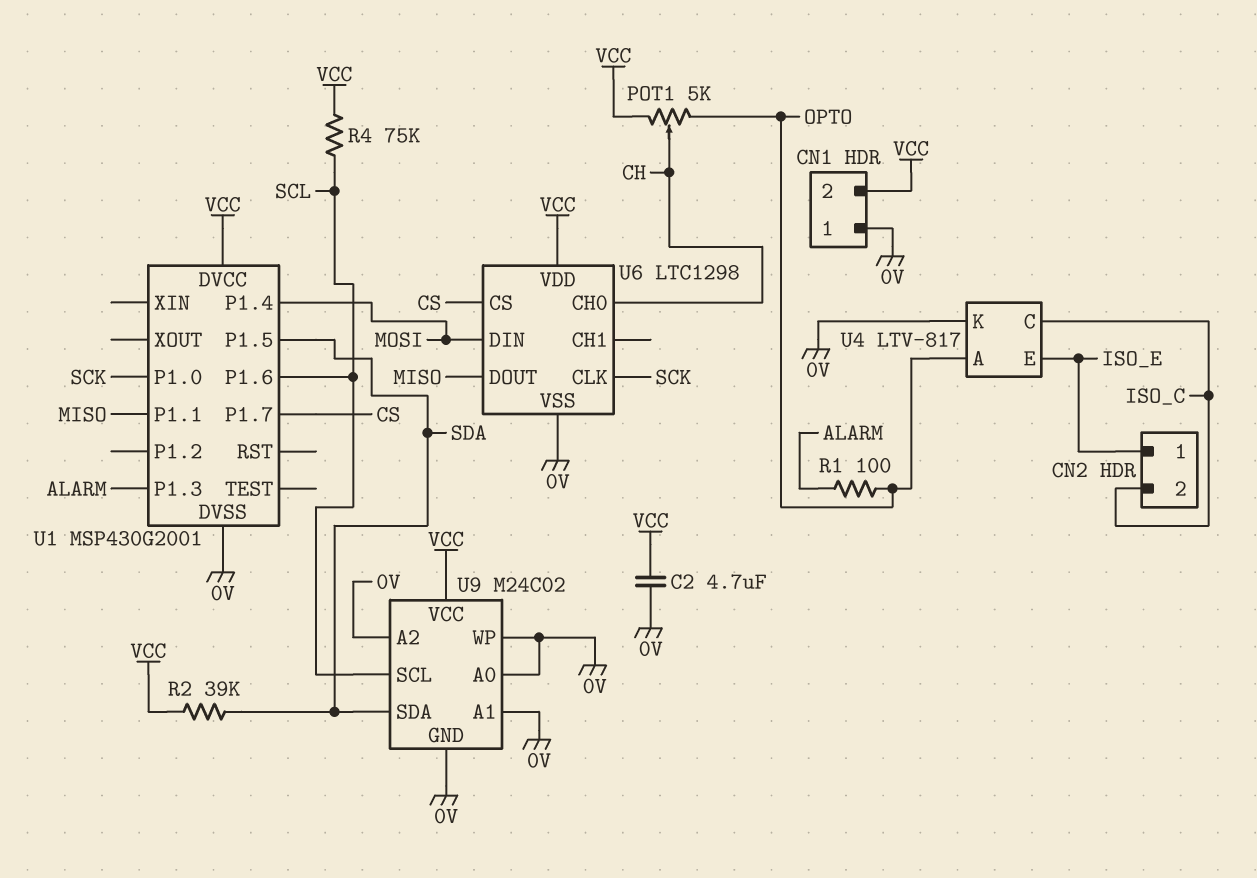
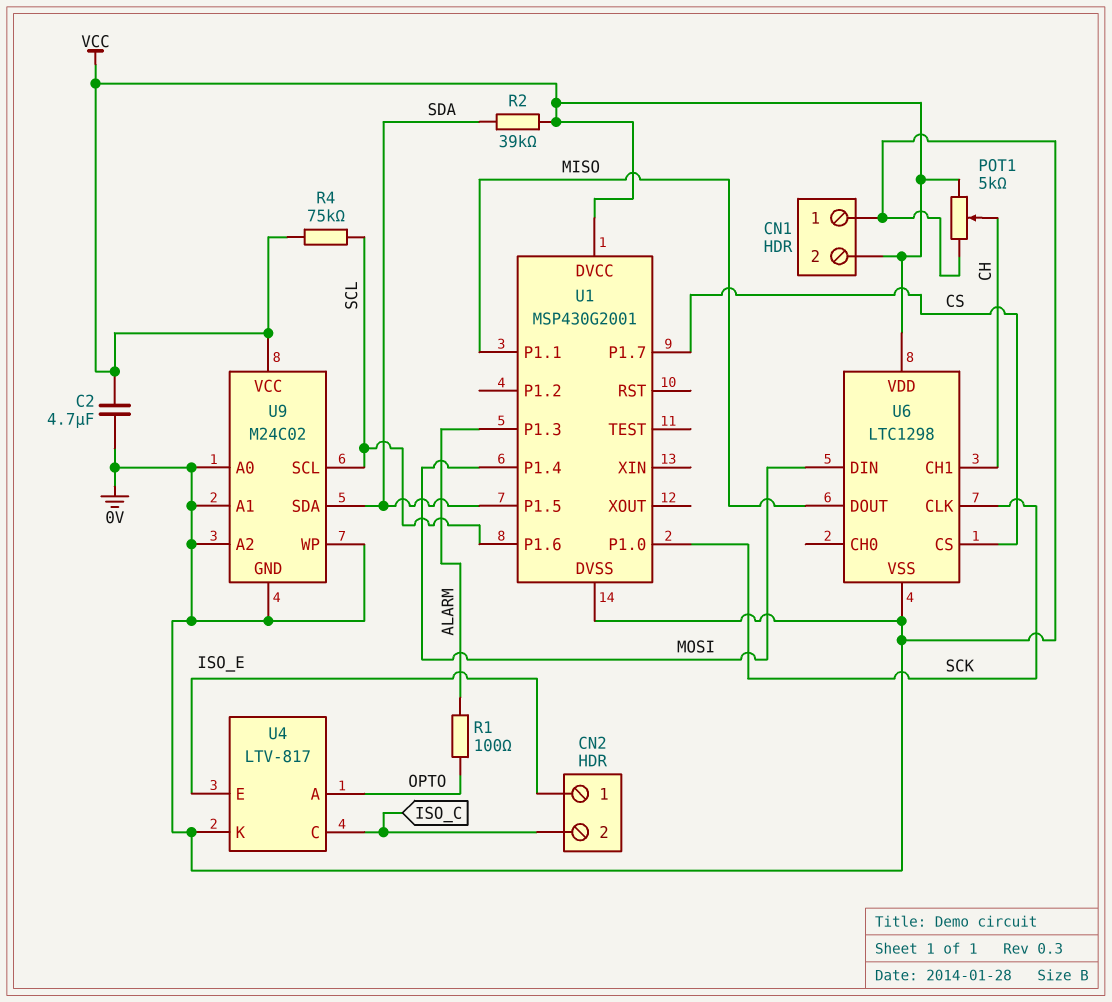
POT1: 5k (OPTO, VCC, wiper CH) -> 5k (0V, VCC, wiper CH)
U6 pin CH0: CH -> none
U6 pin CH1: none -> CH

